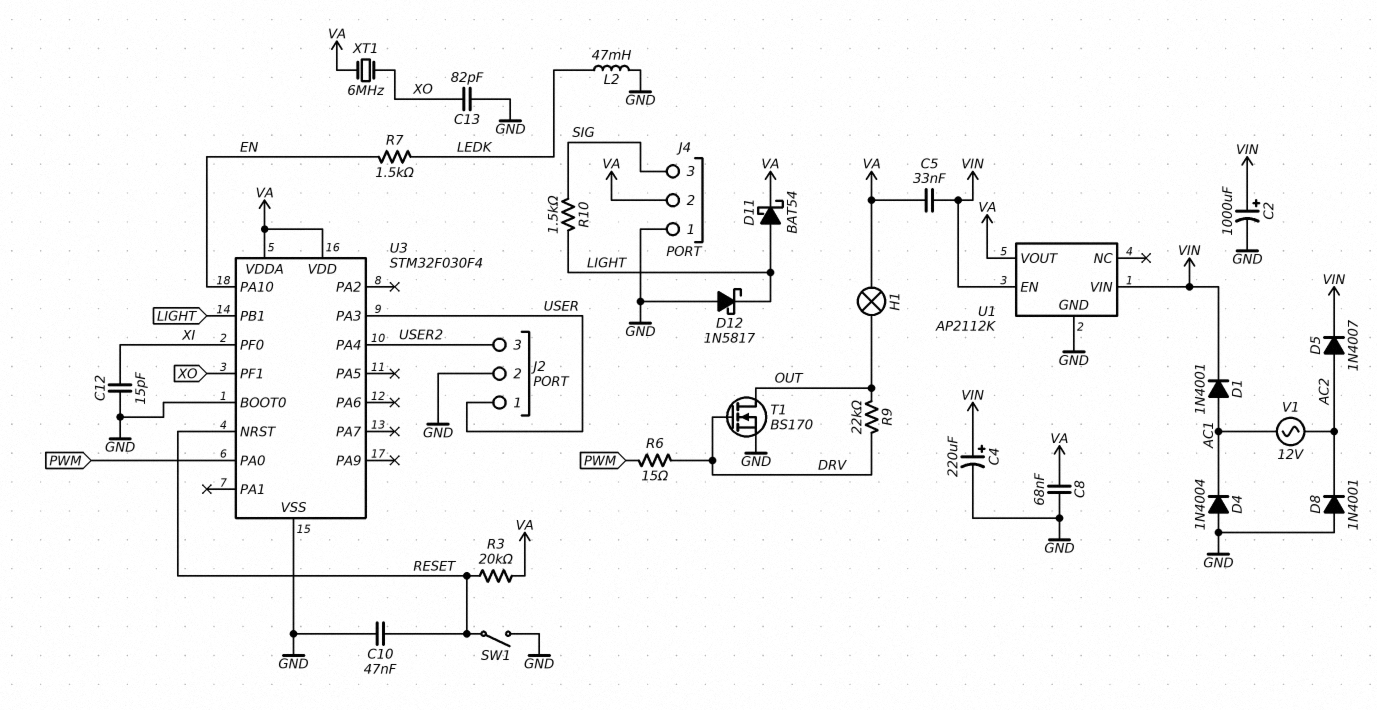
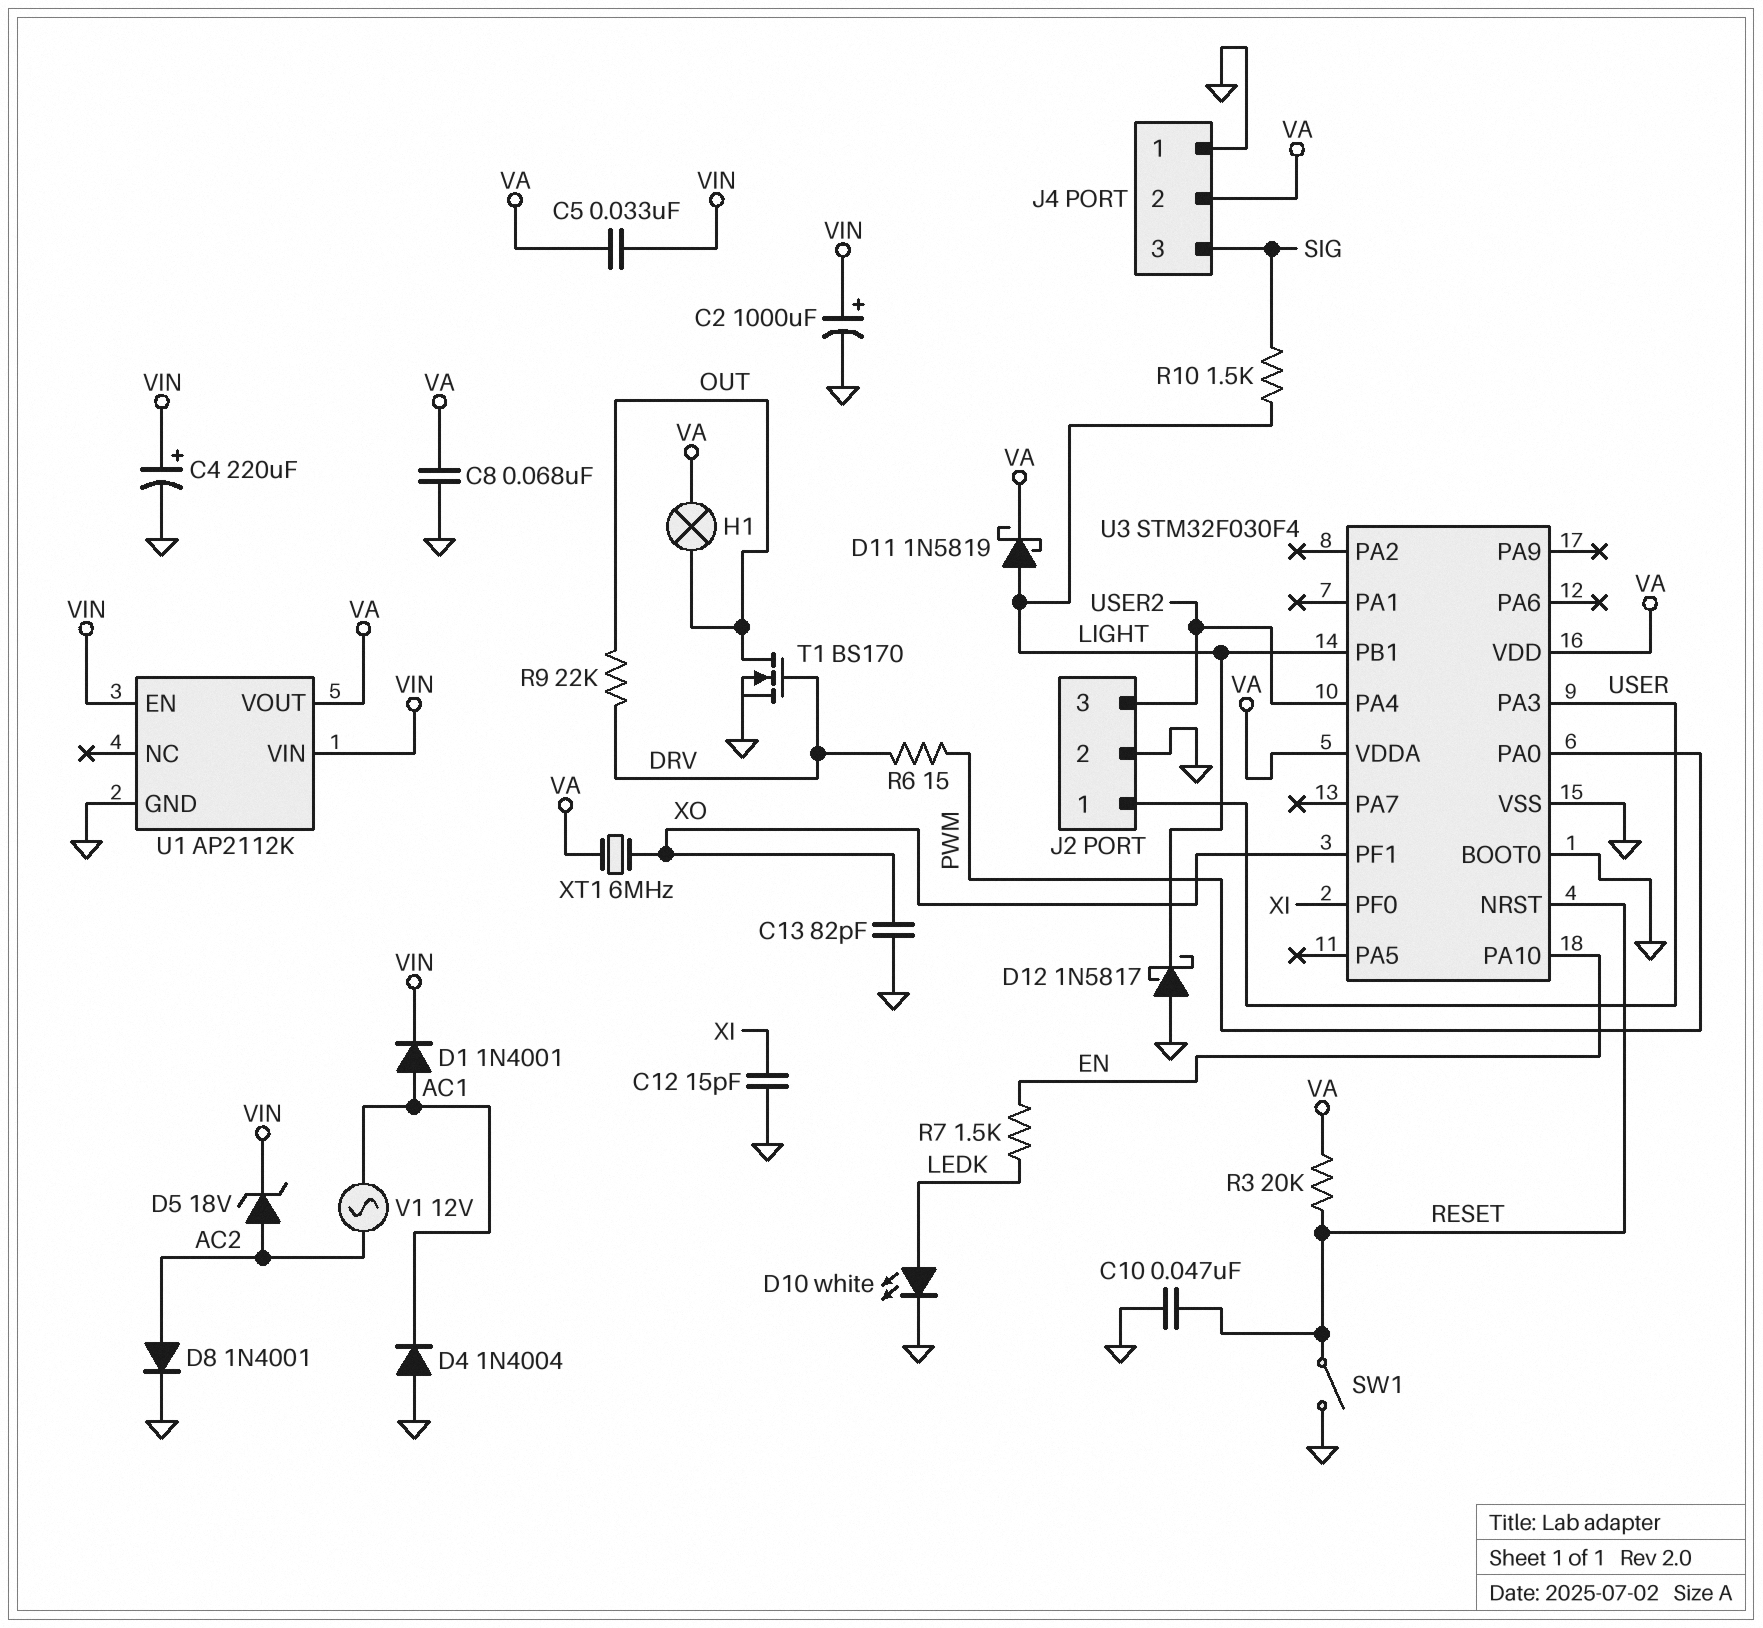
D5: diode 1N4007 (A AC2, K VIN) -> zener 18V (A AC2, K VIN)
D8: diode 1N4001 (A GND, K AC2) -> diode 1N4001 (A AC2, K GND)
D10: none -> LED white (A LEDK, K GND)
D11: schottky BAT54 (A LIGHT, K VA) -> schottky 1N5819 (A LIGHT, K VA)
L2: 47mH (GND, LEDK) -> none

